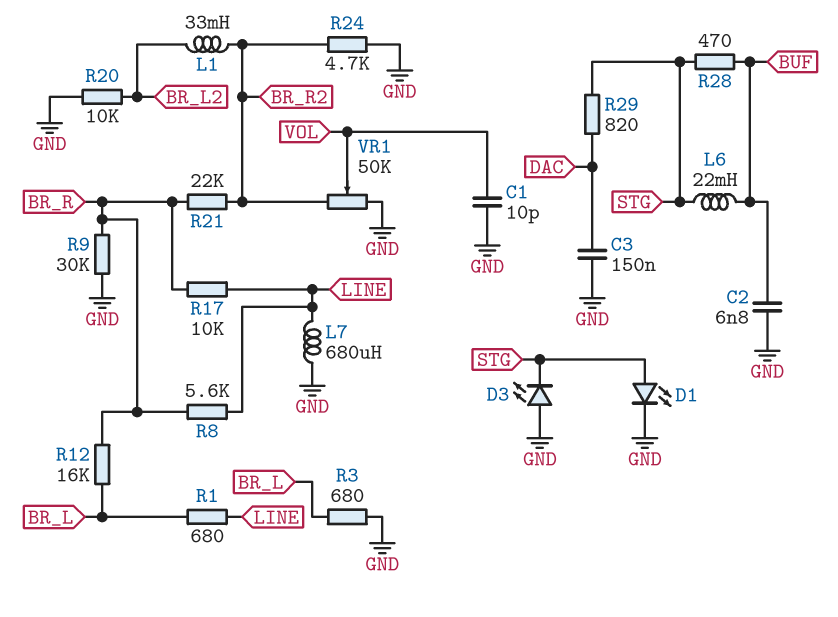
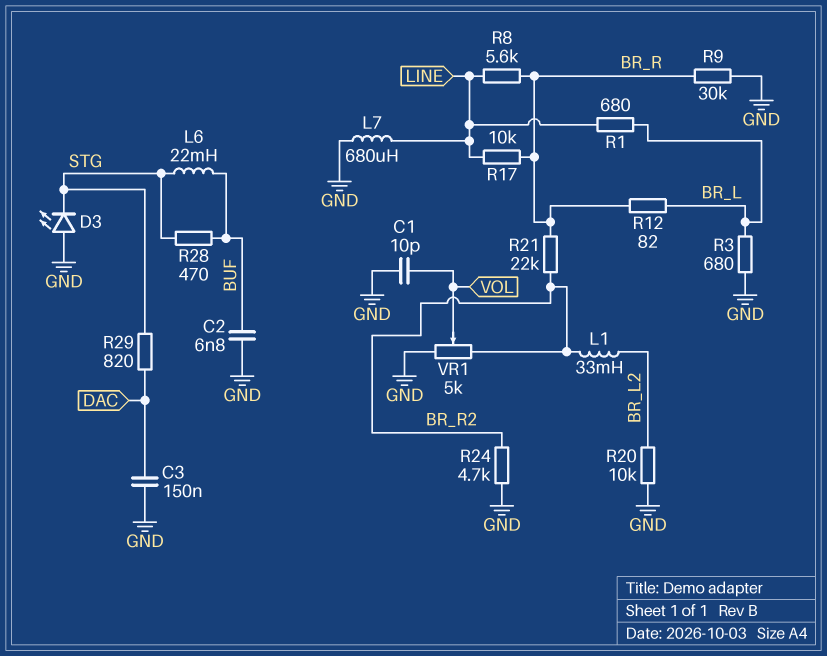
D1: LED (A STG, K GND) -> none
R12: 16k (BR_L, BR_R) -> 82 (BR_L, BR_R)
VR1: 50k (BR_R2, GND, wiper VOL) -> 5k (BR_R2, GND, wiper VOL)

